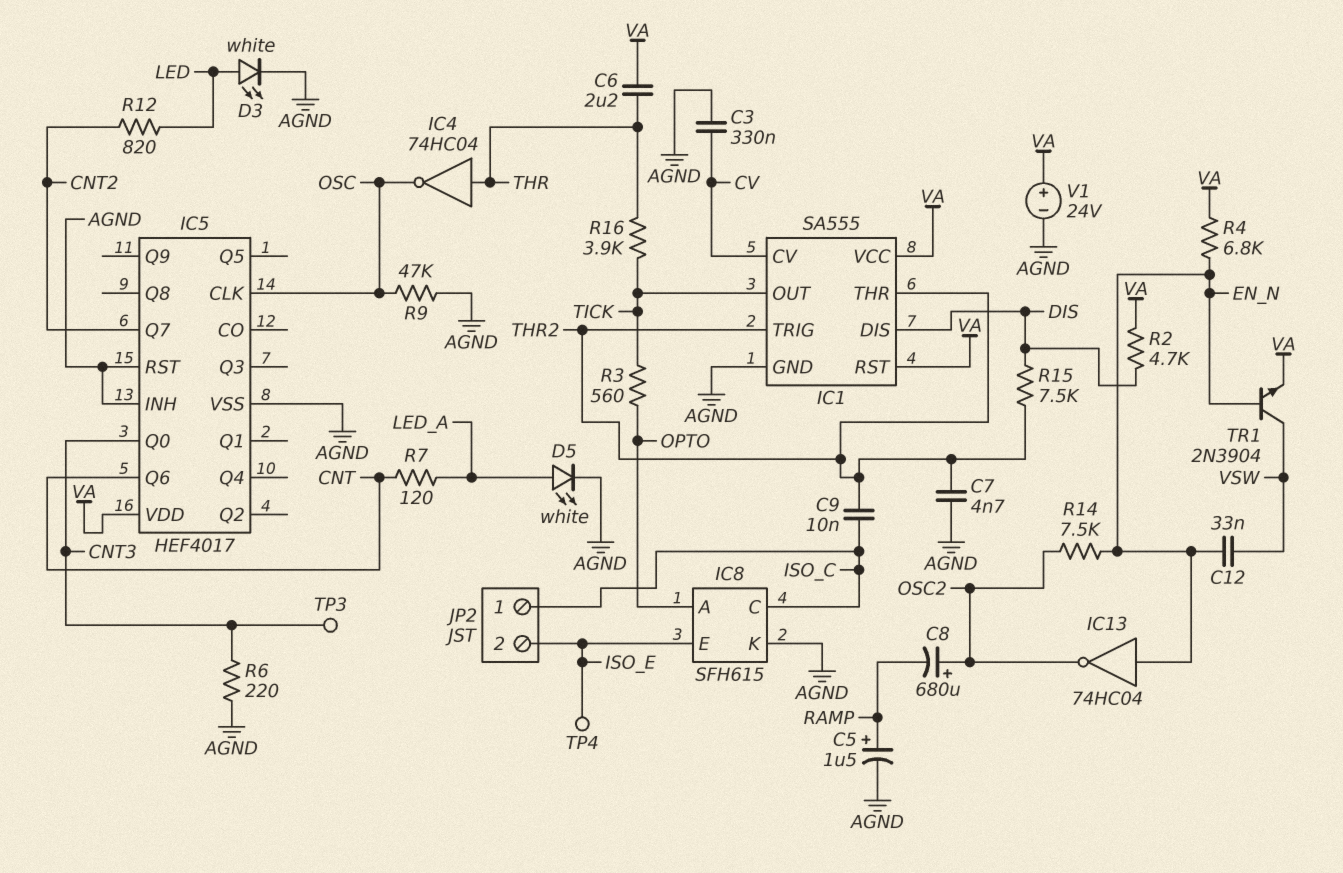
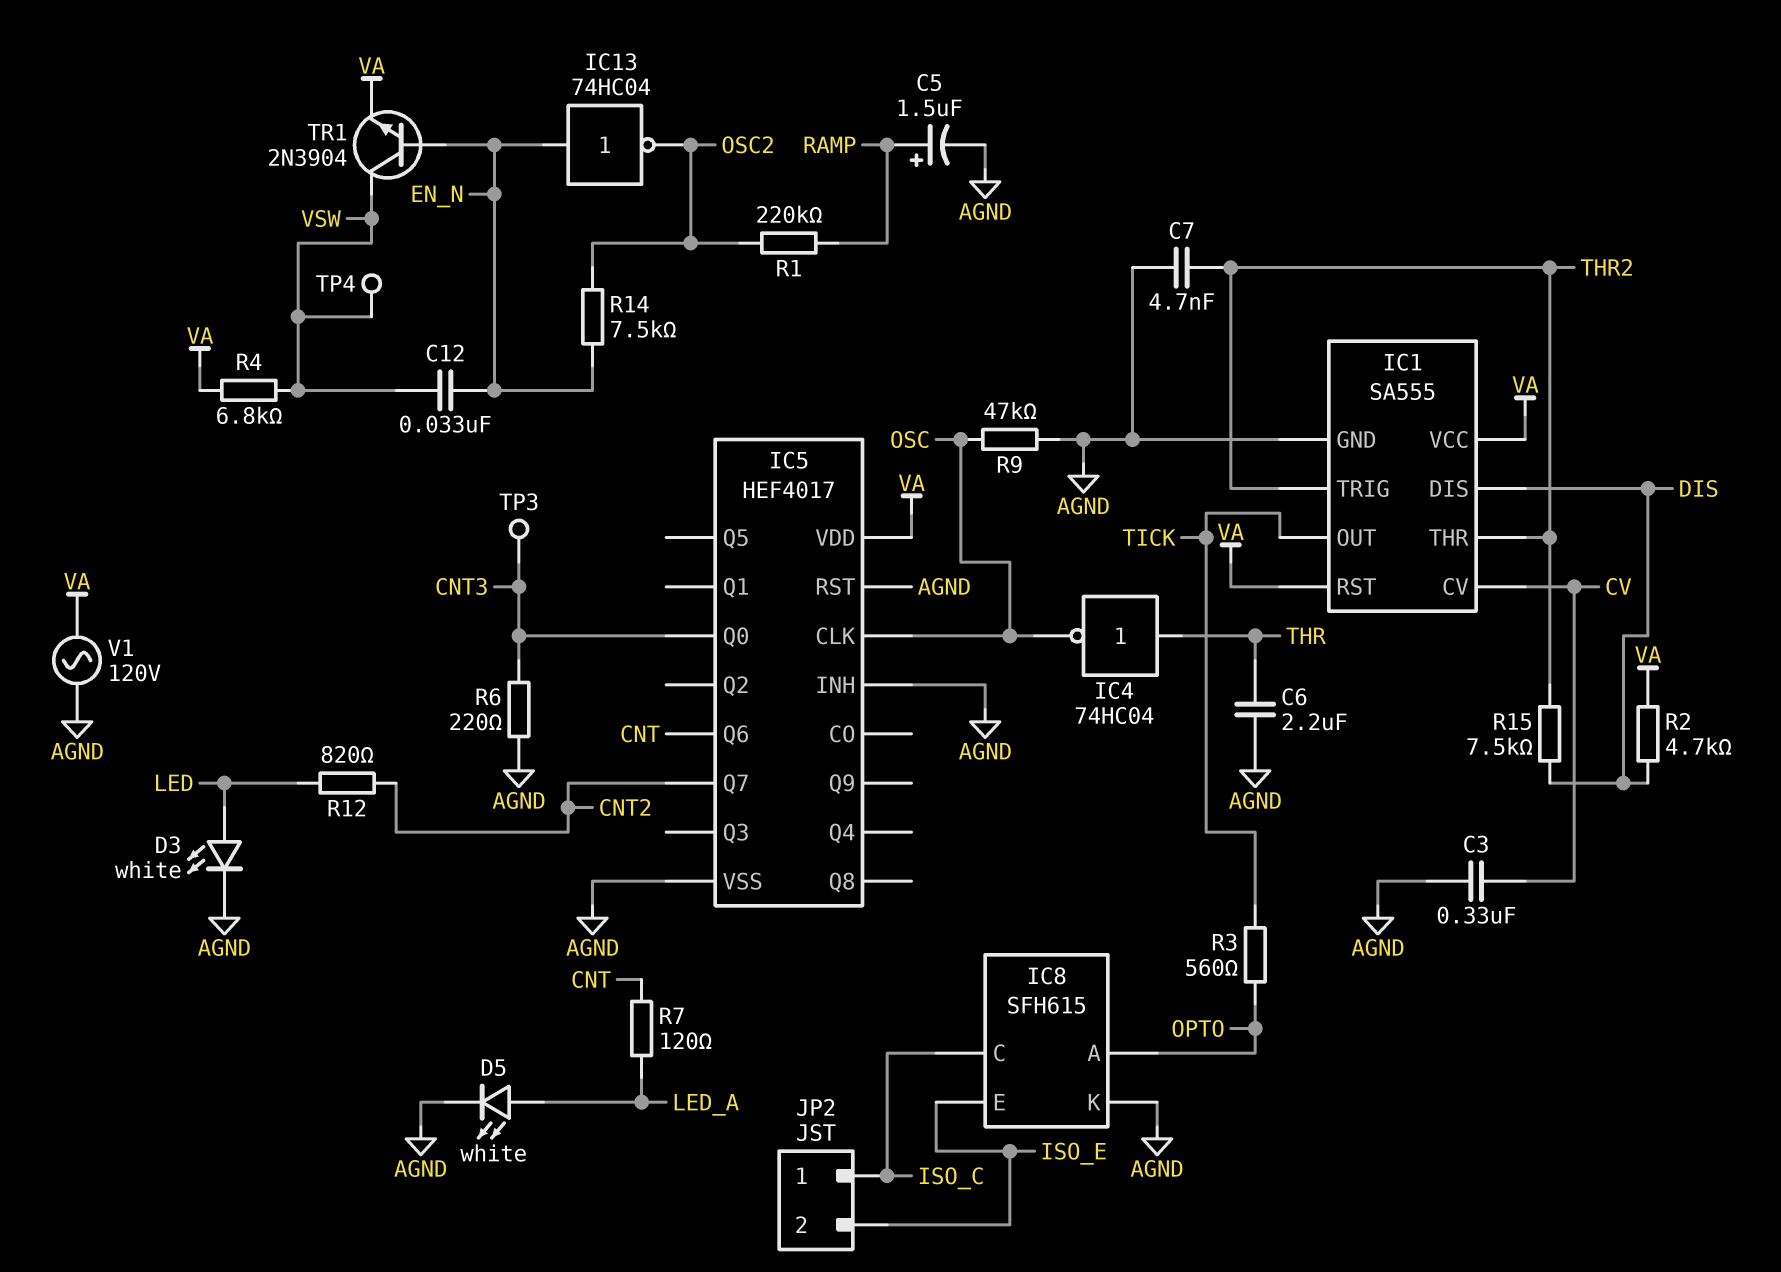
C6: 2.2uF (THR, VA) -> 2.2uF (AGND, THR)
C8: 680uF (plus OSC2, minus RAMP) -> none
C9: 10nF (ISO_C, THR2) -> none
R1: none -> 220k (OSC2, RAMP)
R4: 6.8k (EN_N, VA) -> 6.8k (VA, VSW)
R16: 3.9k (THR, TICK) -> none
TP4: test point (ISO_E) -> test point (VSW)
V1: 24V (plus VA, minus AGND) -> AC 120V (AGND, VA)

